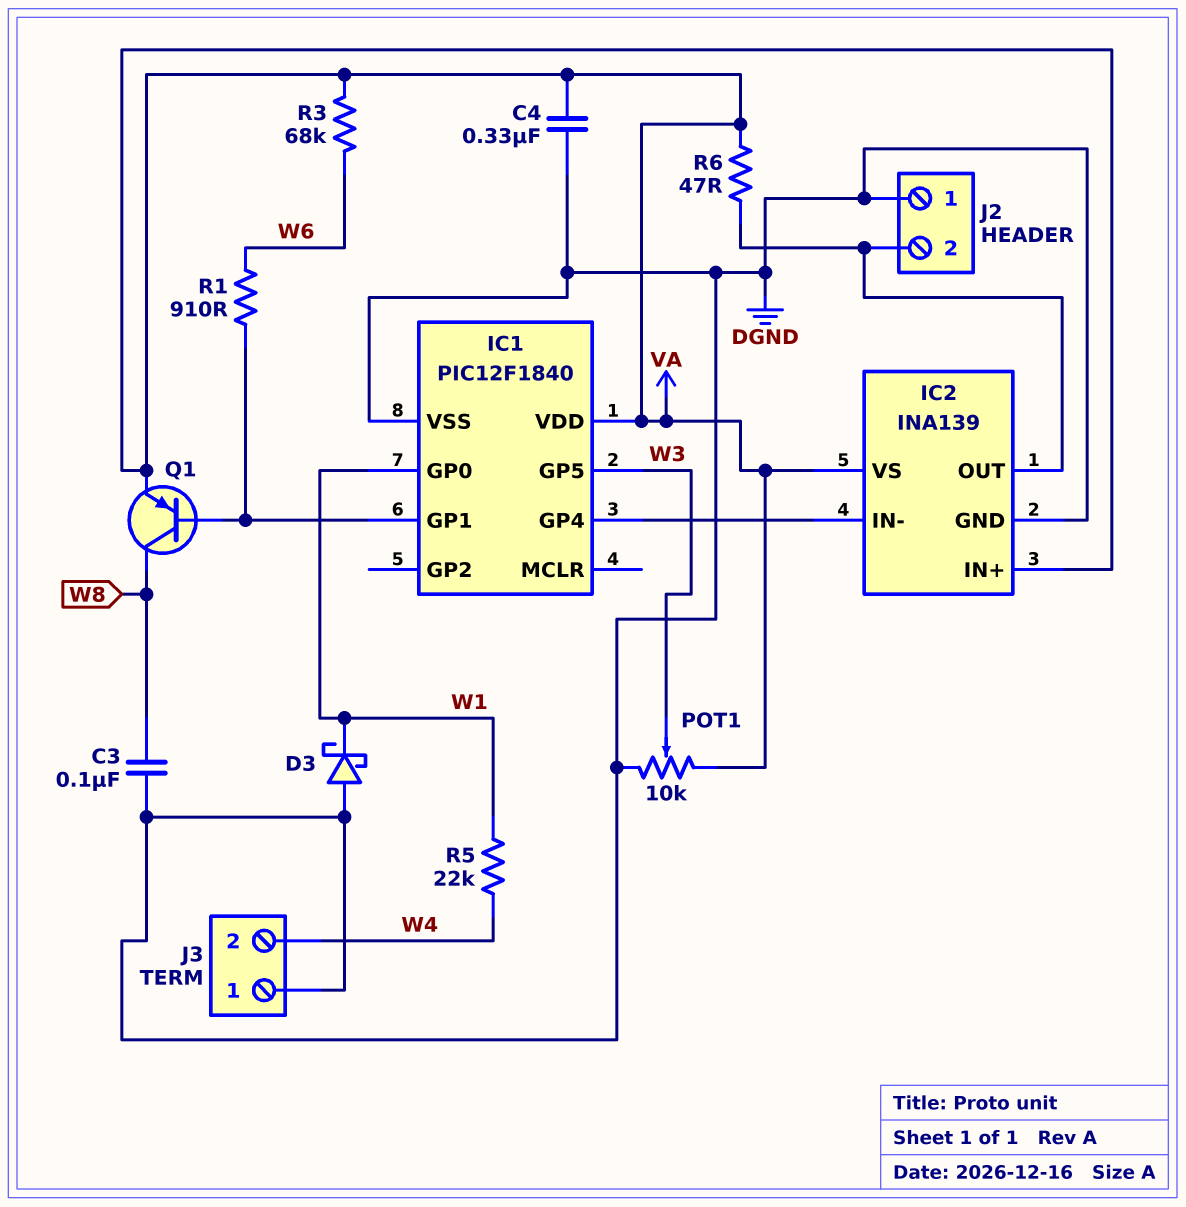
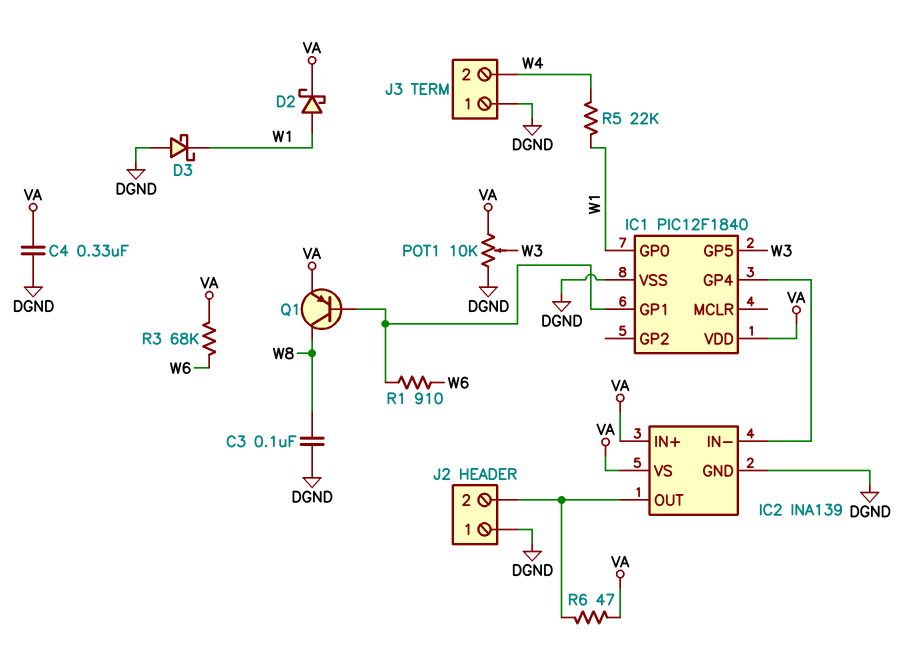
D2: none -> schottky (A W1, K VA)

